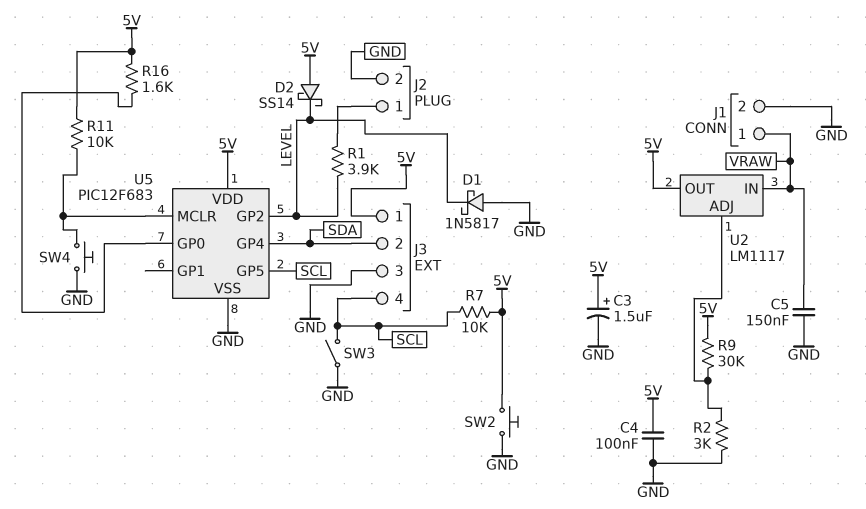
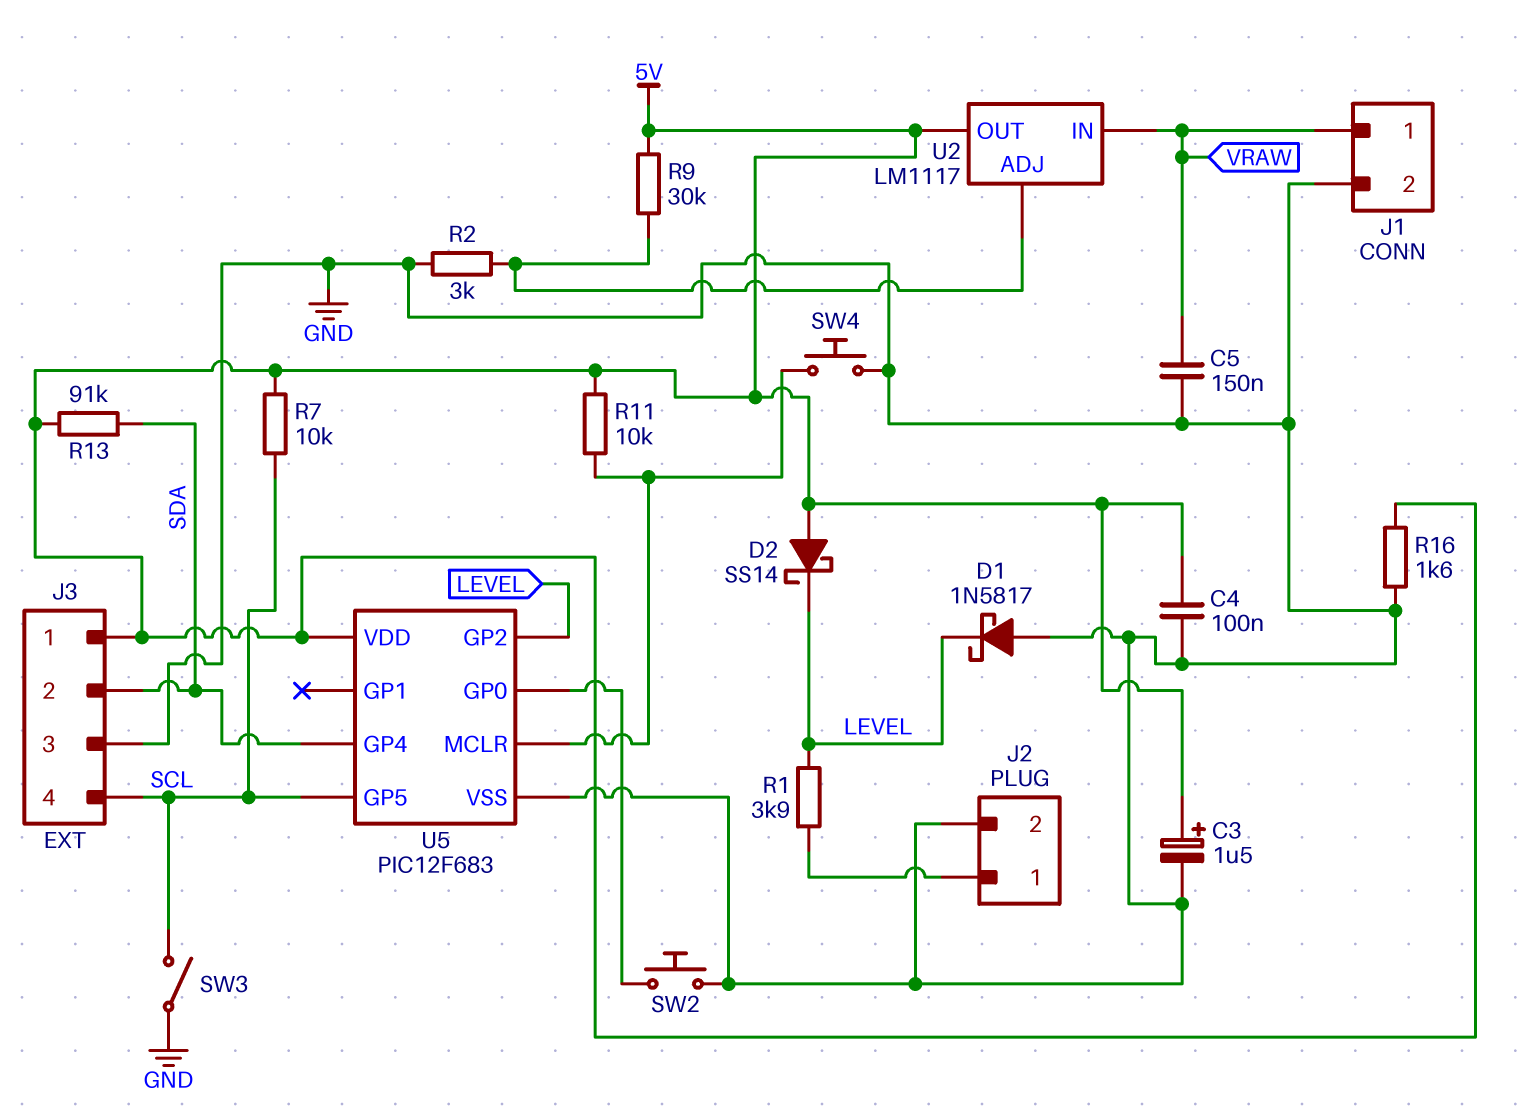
R13: none -> 91k (5V, SDA)
R16: 1.6k (5V, U5/GP0) -> 1.6k (5V, GND)
SW2: button (5V, GND) -> button (GND, U5/GP0)

